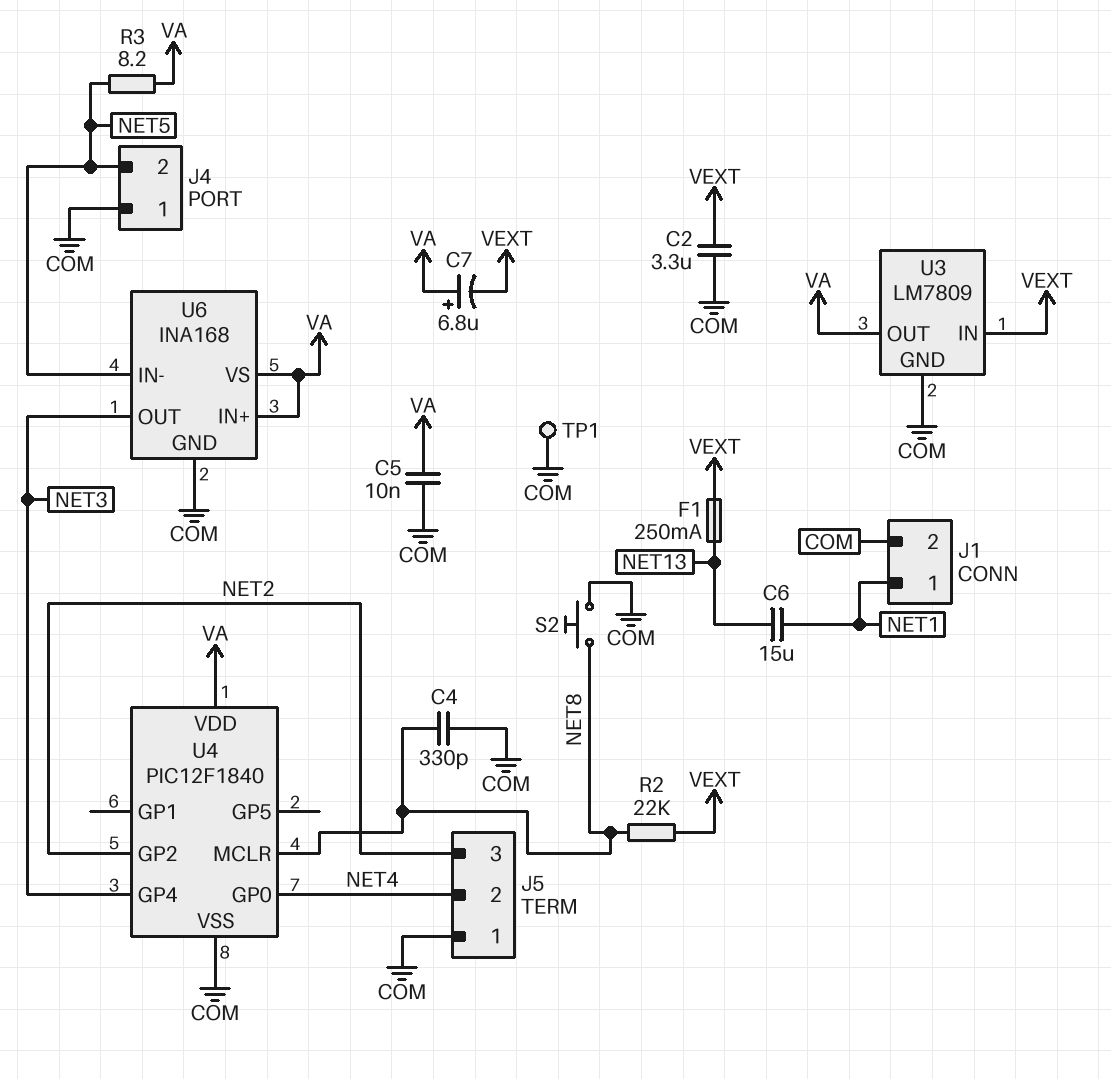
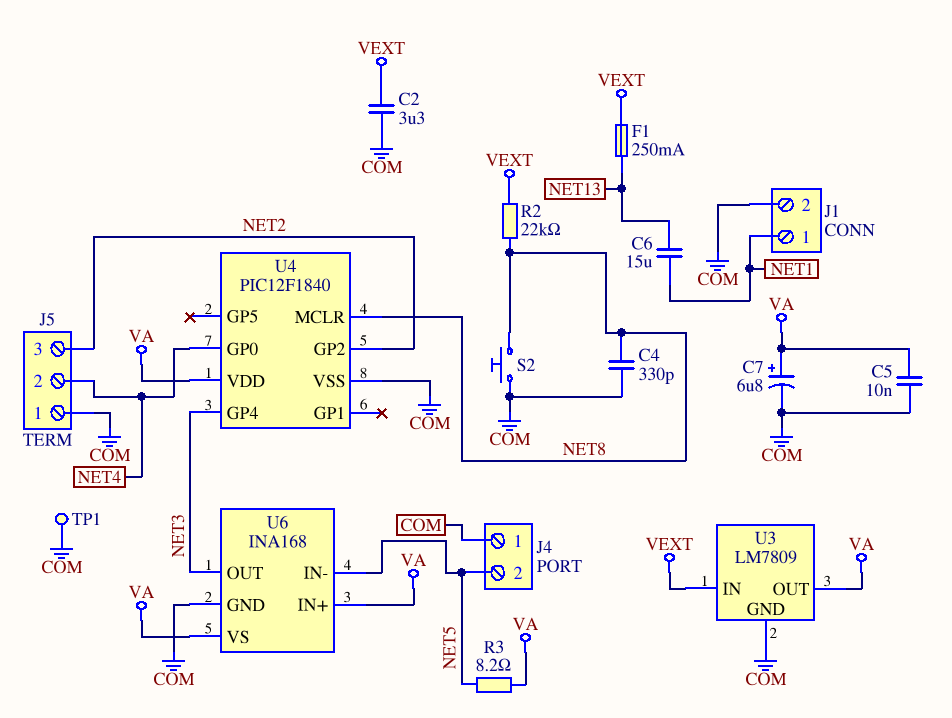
C7: 6.8uF (plus VA, minus VEXT) -> 6.8uF (plus VA, minus COM)

